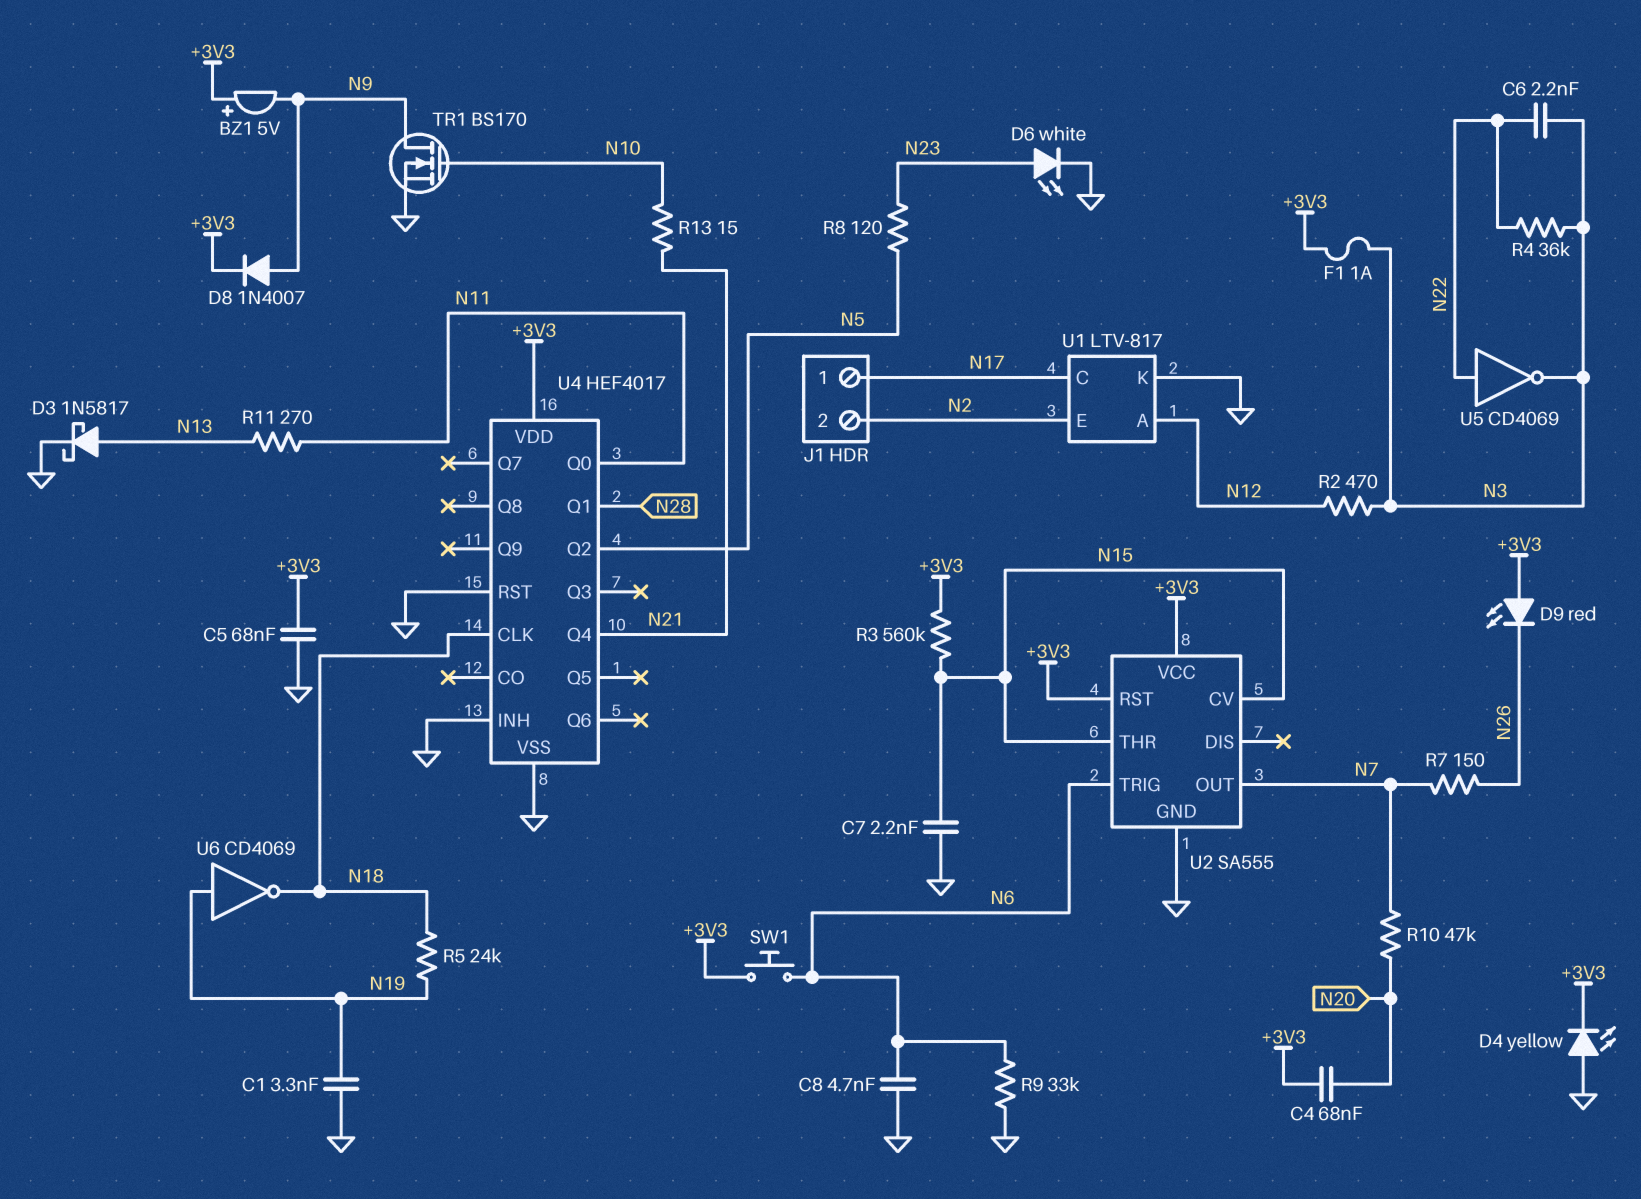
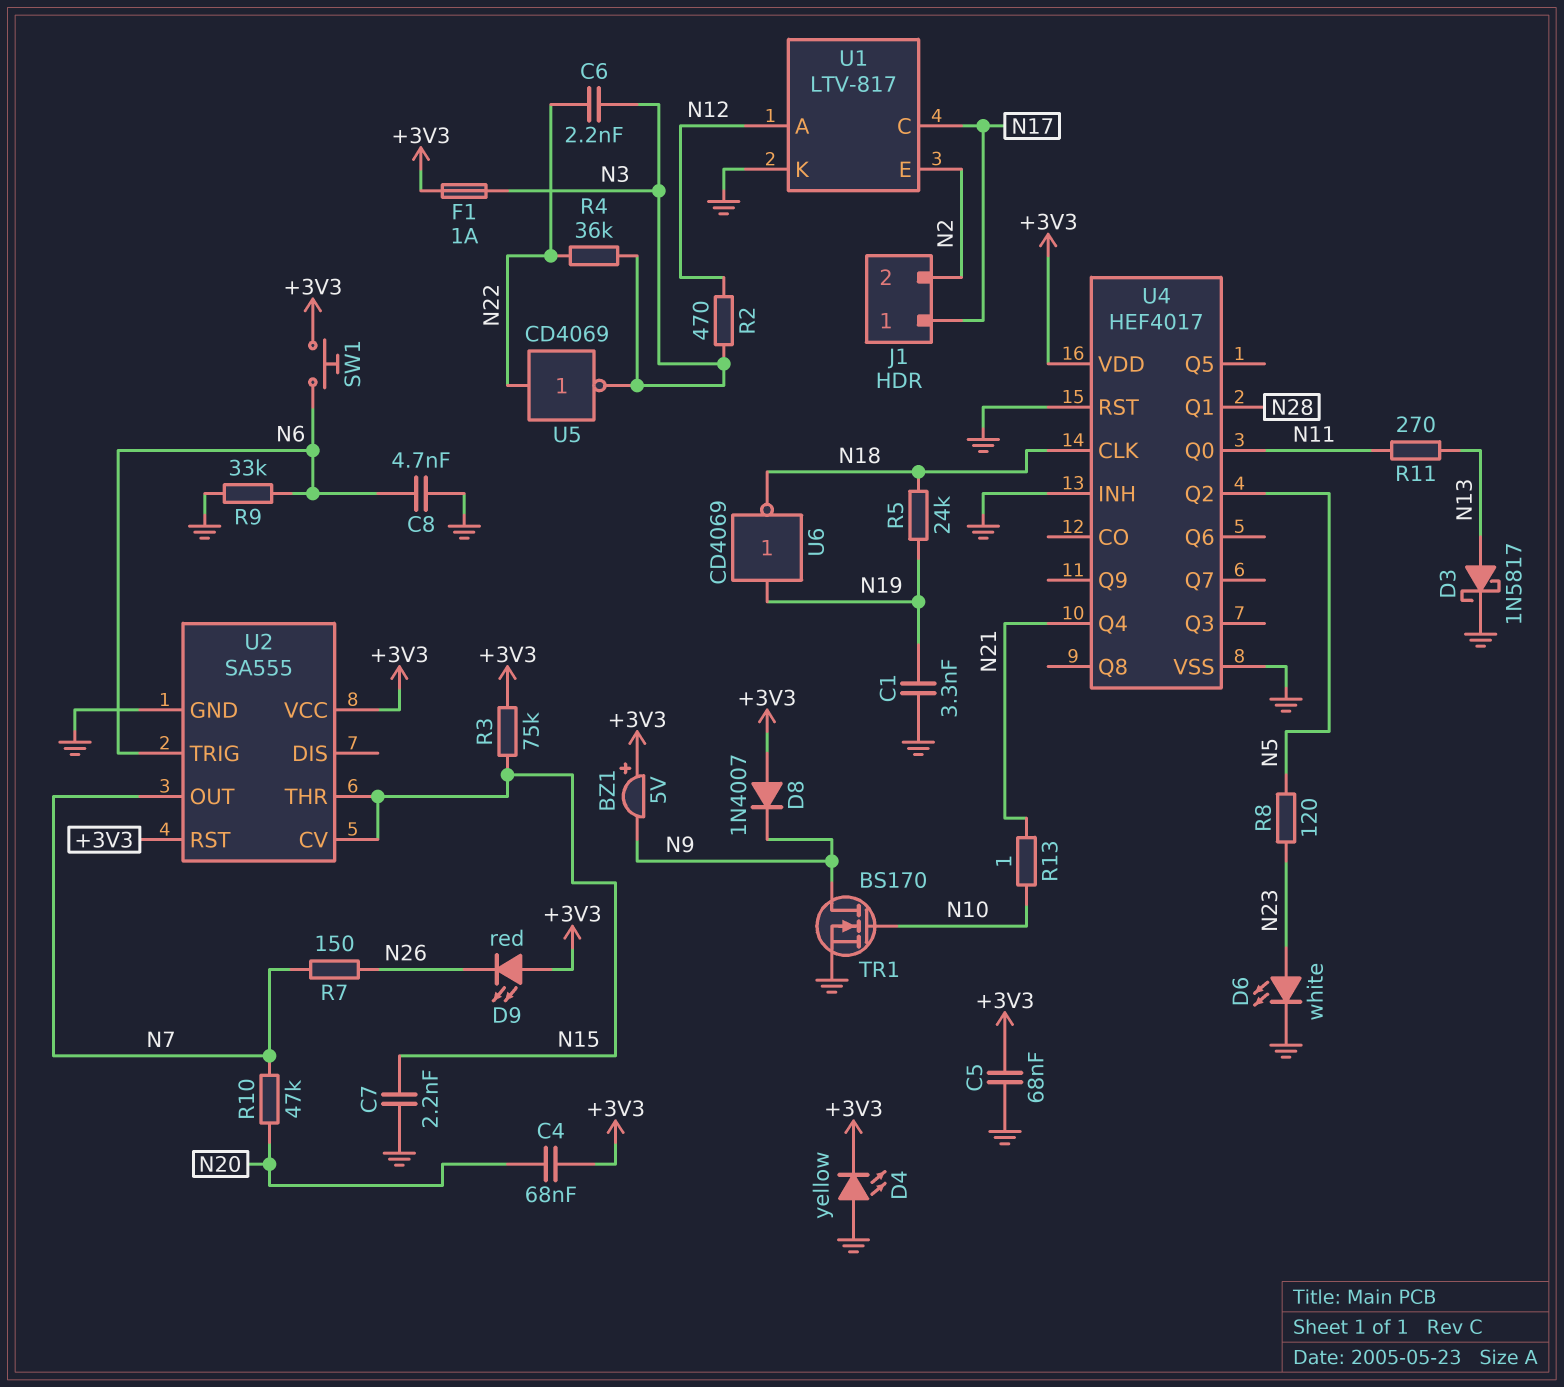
D8: diode 1N4007 (A N9, K +3V3) -> diode 1N4007 (A +3V3, K N9)
R3: 560k (+3V3, N15) -> 75k (+3V3, N15)
R13: 15 (N10, N21) -> 1 (N10, N21)

